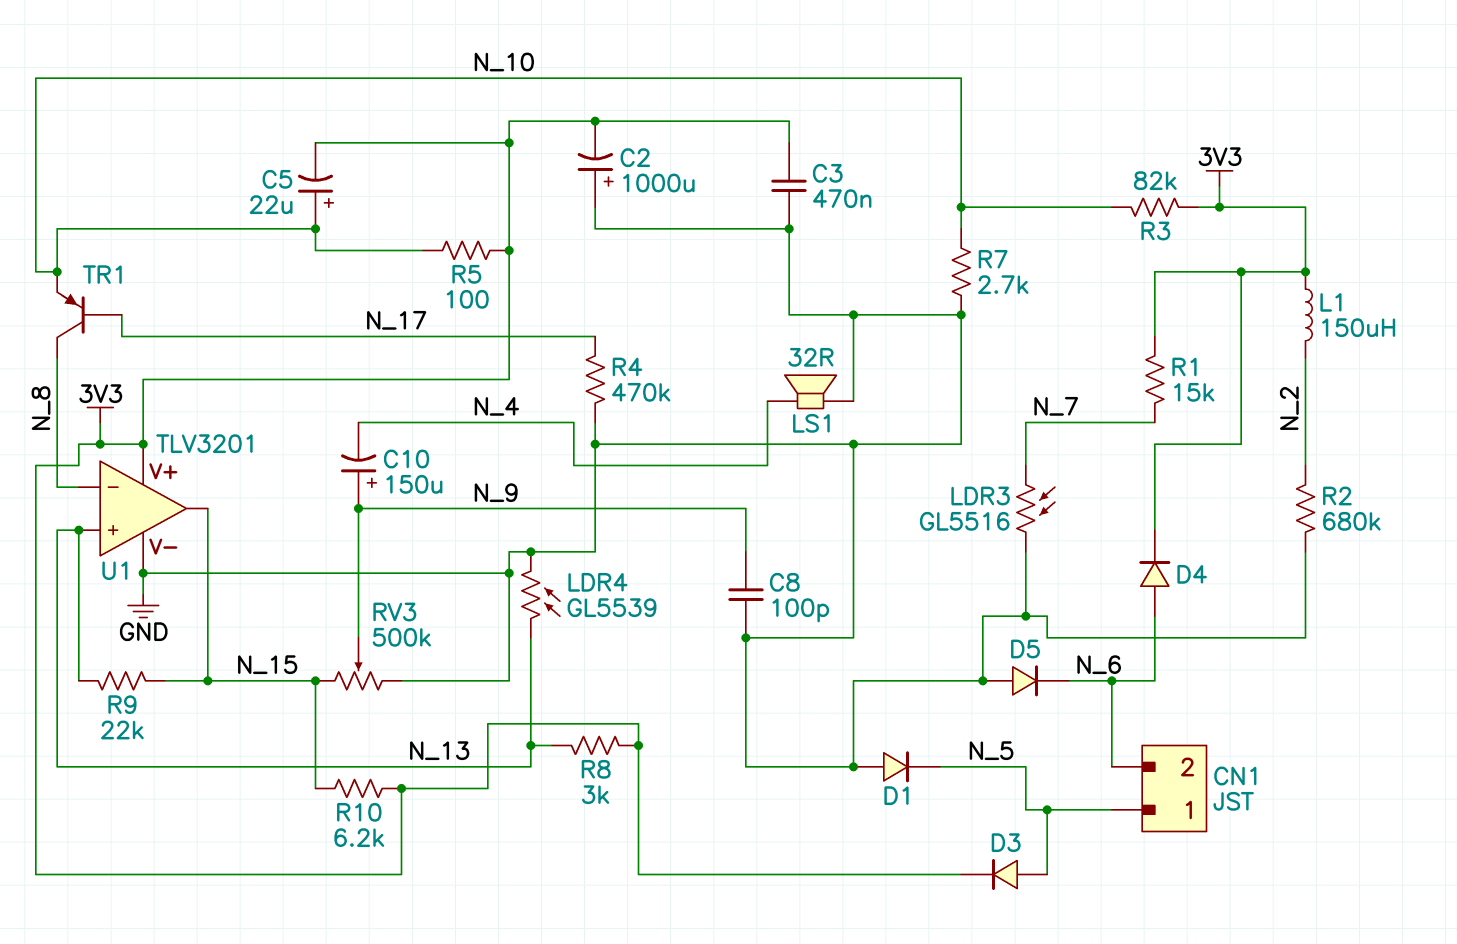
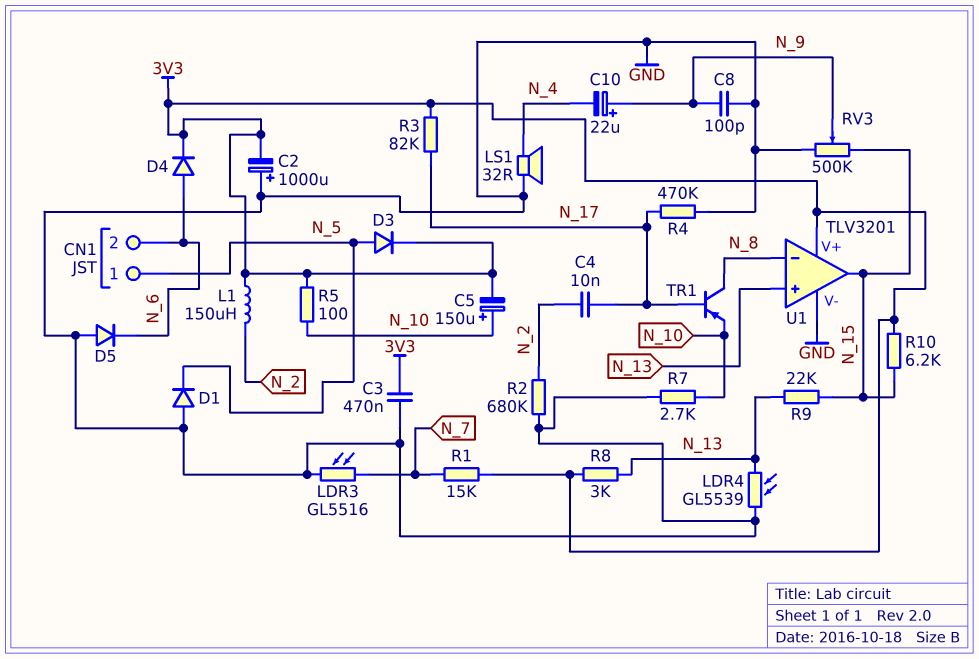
C4: none -> 10nF (N_2, N_17)
C5: 22uF (plus N_10, minus 3V3) -> 150uF (plus N_10, minus 3V3)
C10: 150uF (plus N_9, minus N_4) -> 22uF (plus N_9, minus N_4)
R3: 82k (3V3, N_10) -> 82k (3V3, N_17)

